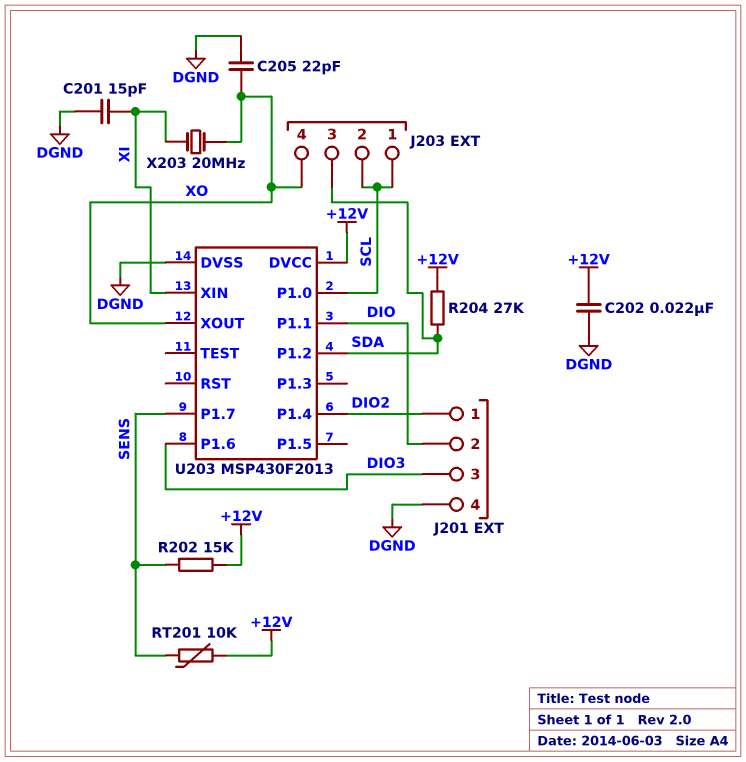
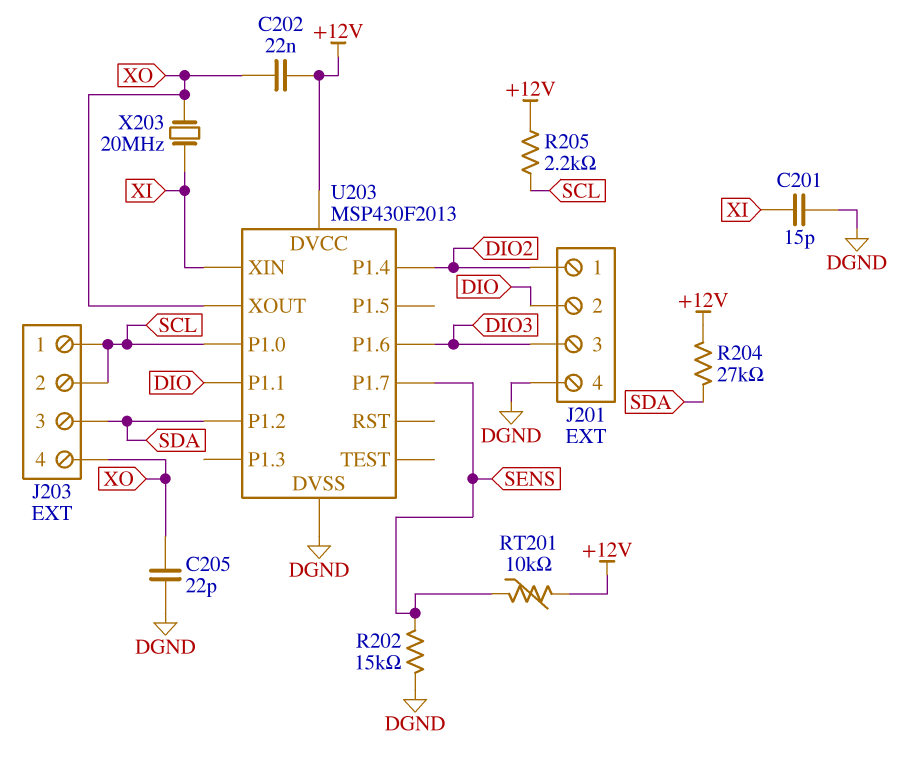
C202: 22nF (+12V, DGND) -> 22nF (+12V, XO)
R202: 15k (+12V, SENS) -> 15k (DGND, SENS)
R205: none -> 2.2k (+12V, SCL)

